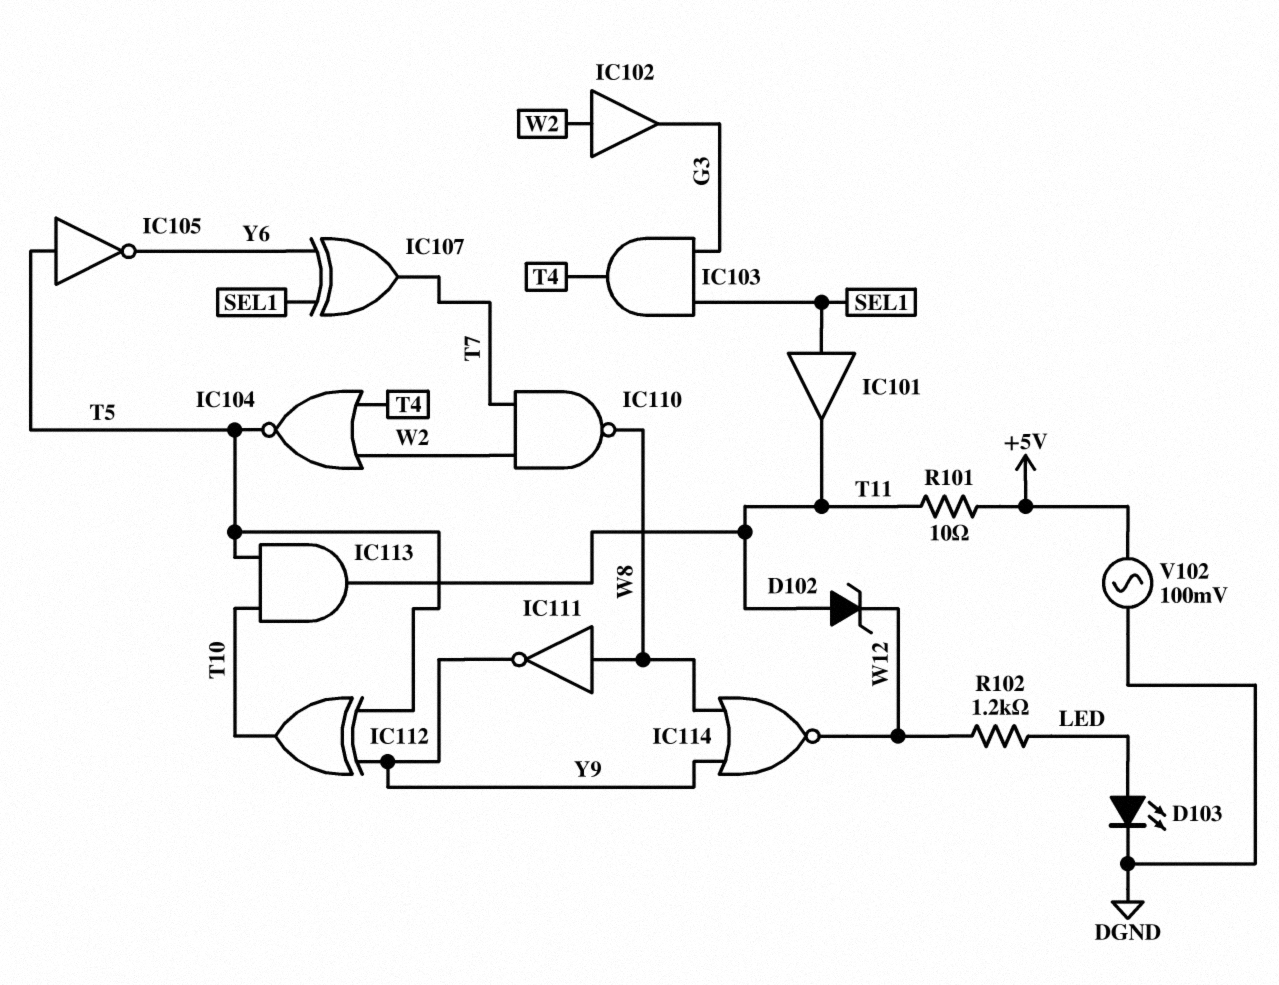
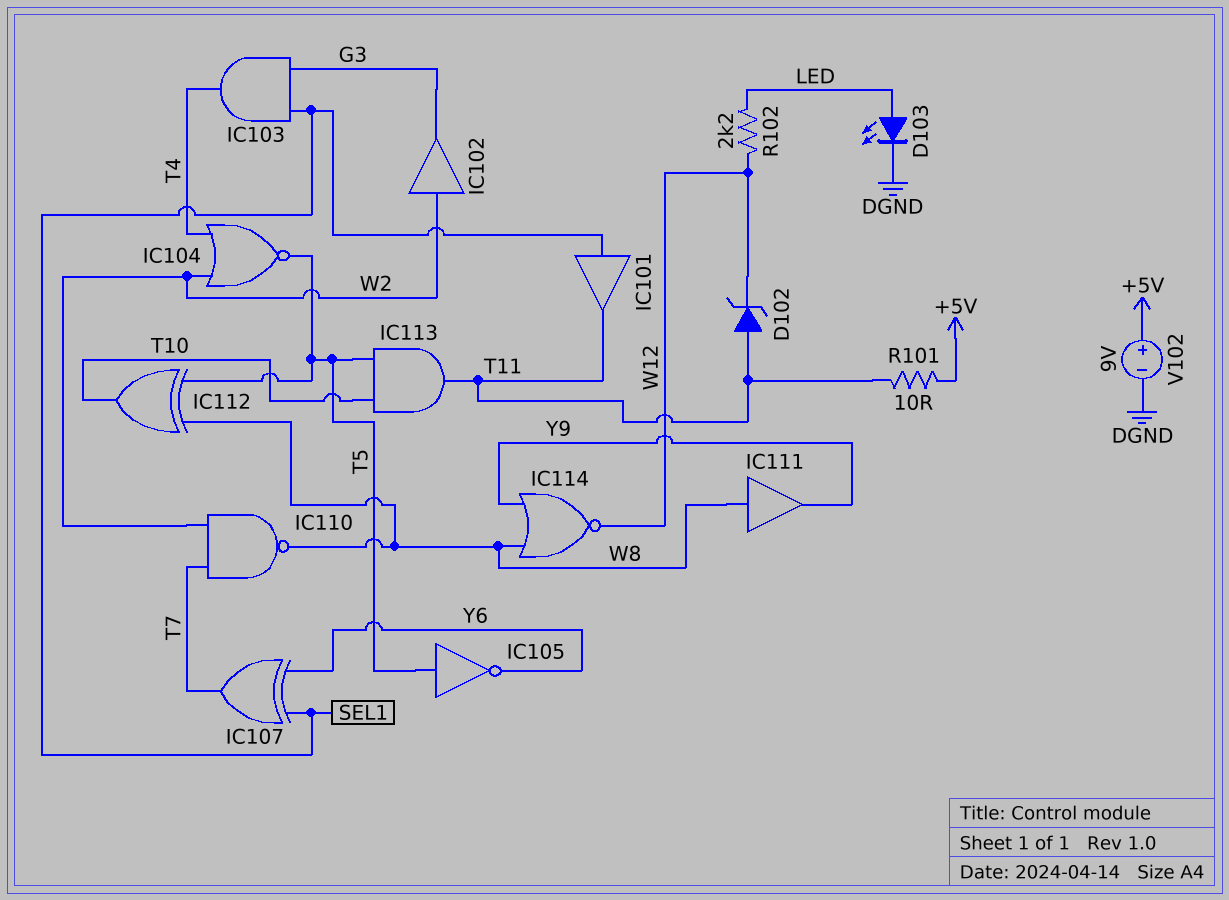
IC111: NOT (in W8, out Y9) -> buffer (in W8, out Y9)
IC112: XOR (in T5, in Y9, out T10) -> XOR (in T5, in W8, out T10)
R102: 1.2k (LED, W12) -> 2.2k (LED, W12)
V102: AC 100mV (+5V, DGND) -> 9V (plus +5V, minus DGND)

